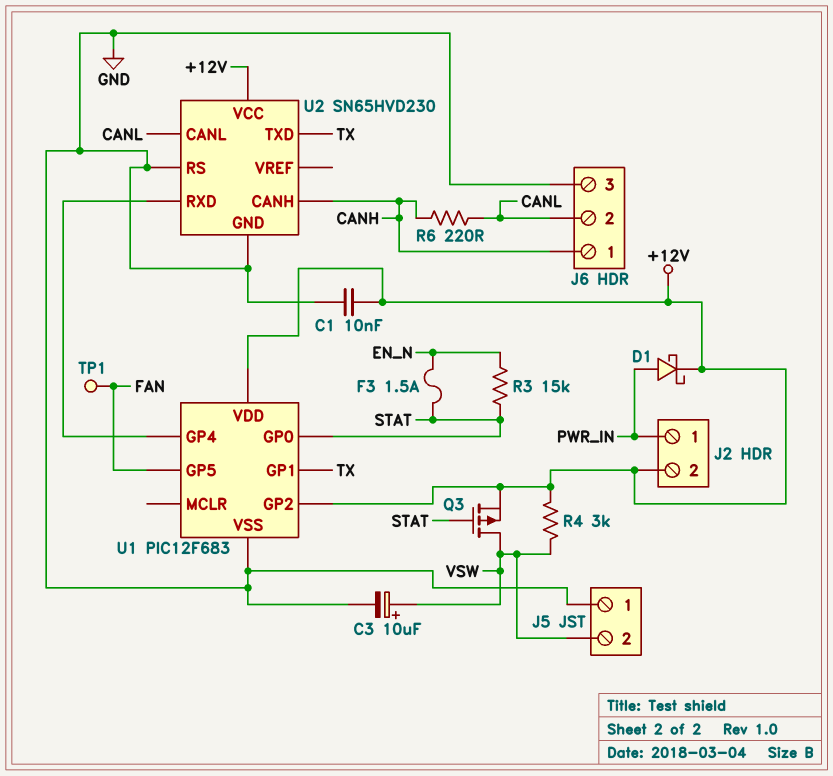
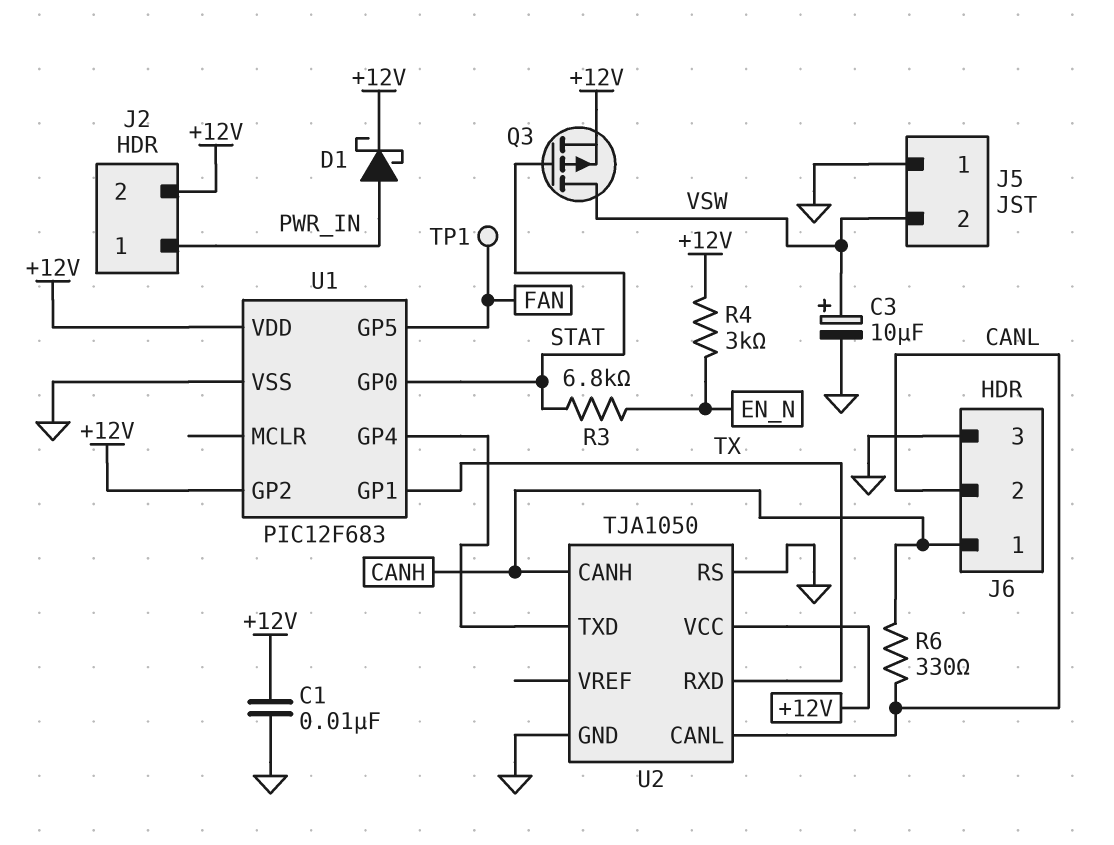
F3: 1.5A (EN_N, STAT) -> none
R3: 15k (EN_N, STAT) -> 6.8k (EN_N, STAT)
R4: 3k (+12V, VSW) -> 3k (+12V, EN_N)
R6: 220 (CANH, CANL) -> 330 (CANH, CANL)
U2: SN65HVD230 -> TJA1050
U2 pin RXD: U1/GP4 -> TX
U2 pin TXD: TX -> U1/GP4

